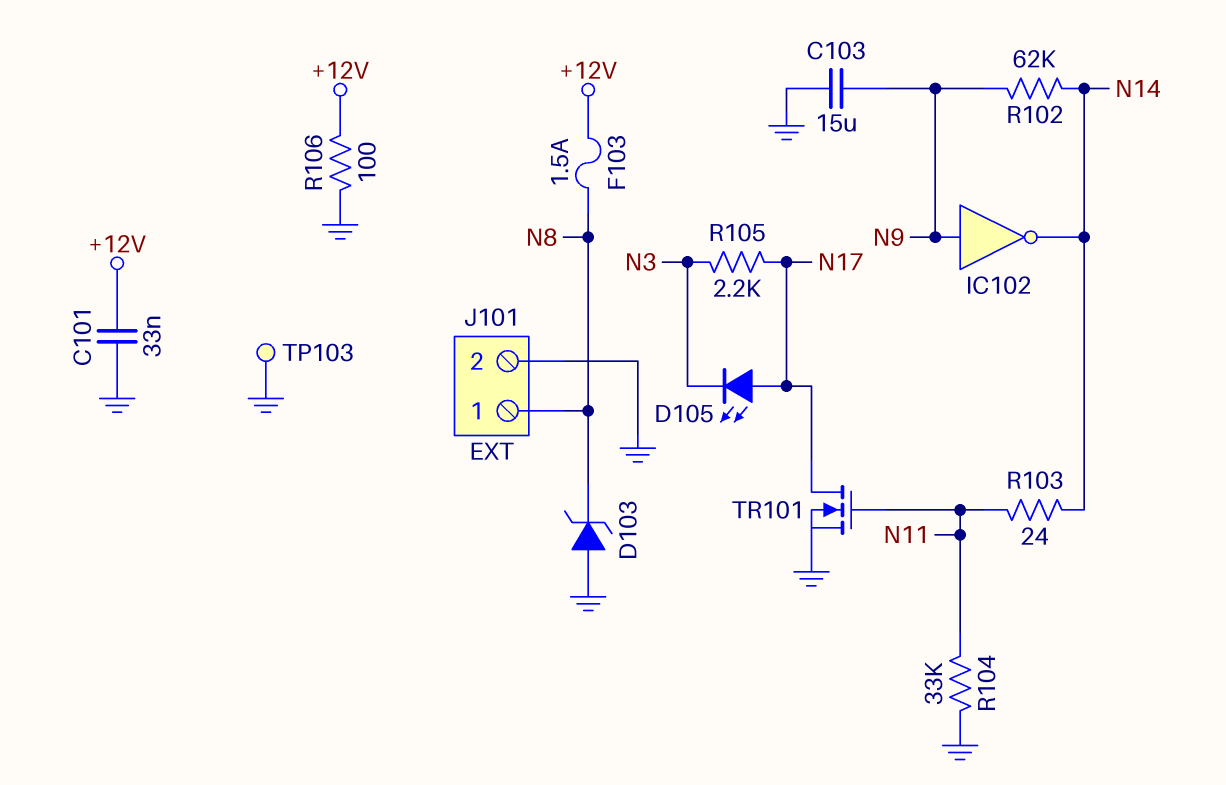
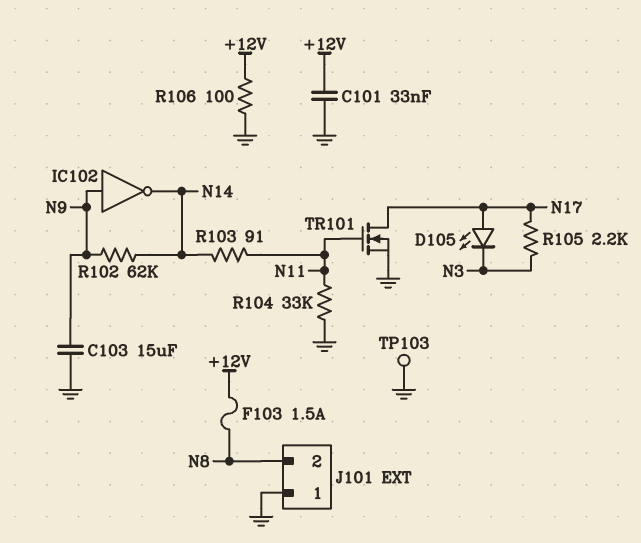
D103: zener (A GND, K N8) -> none
J101 pin 1: N8 -> GND
J101 pin 2: GND -> N8
R103: 24 (N11, N14) -> 91 (N11, N14)

